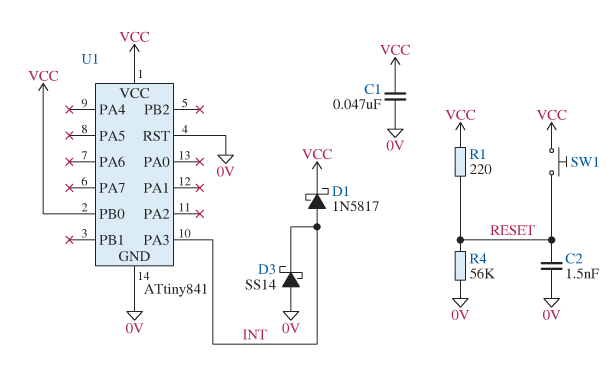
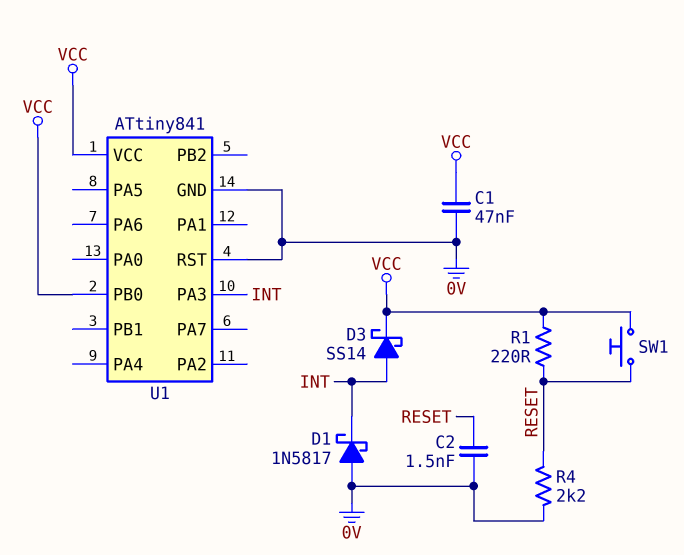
D1: schottky 1N5817 (A INT, K VCC) -> schottky 1N5817 (A 0V, K INT)
D3: schottky SS14 (A 0V, K INT) -> schottky SS14 (A INT, K VCC)
R4: 56k (0V, RESET) -> 2.2k (0V, RESET)

